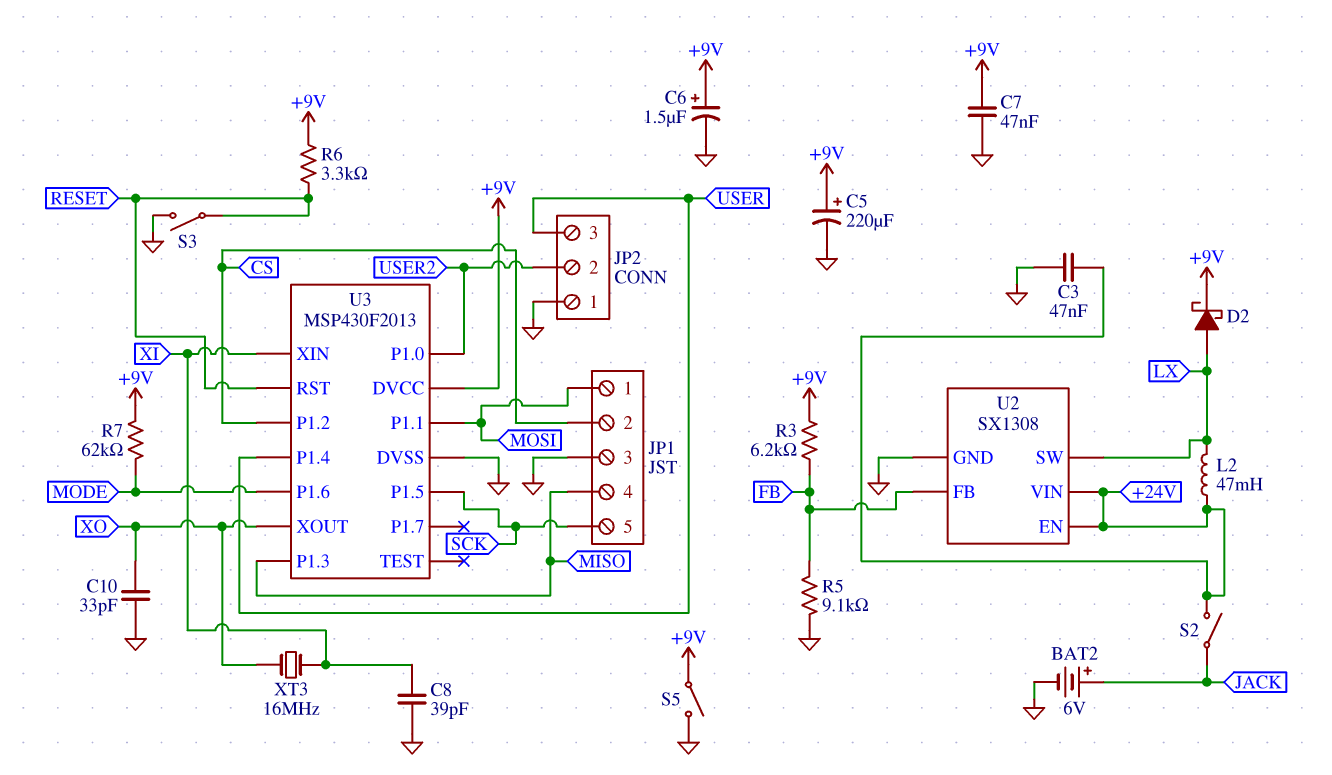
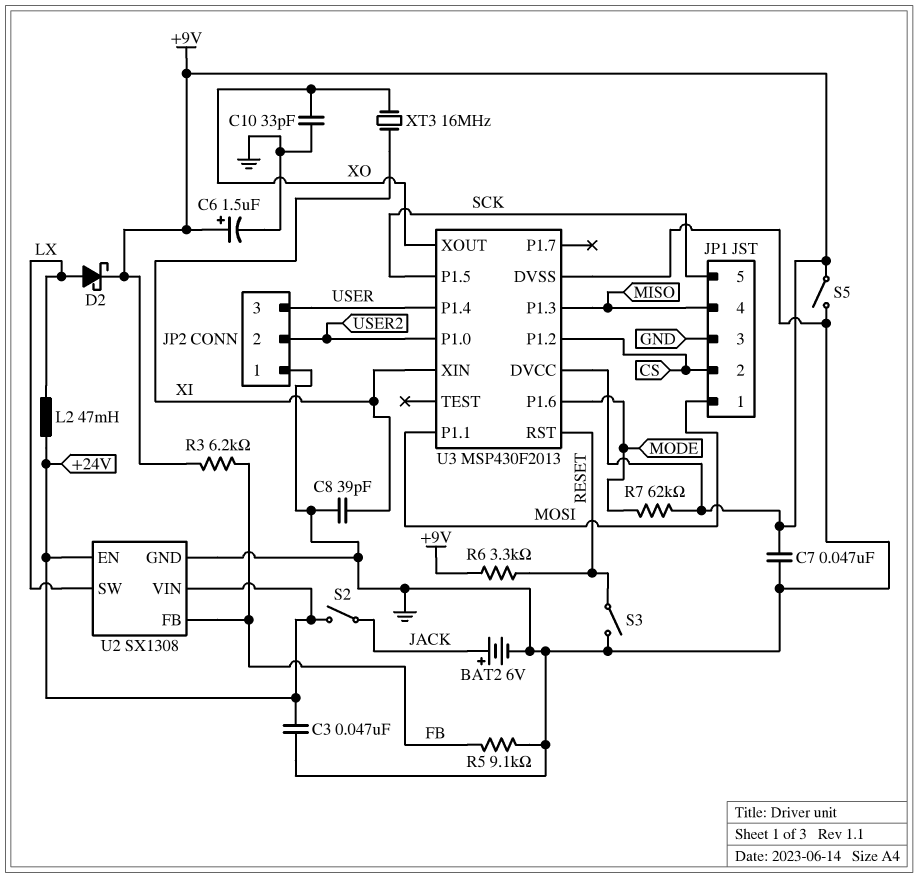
C5: 220uF (plus +9V, minus GND) -> none

